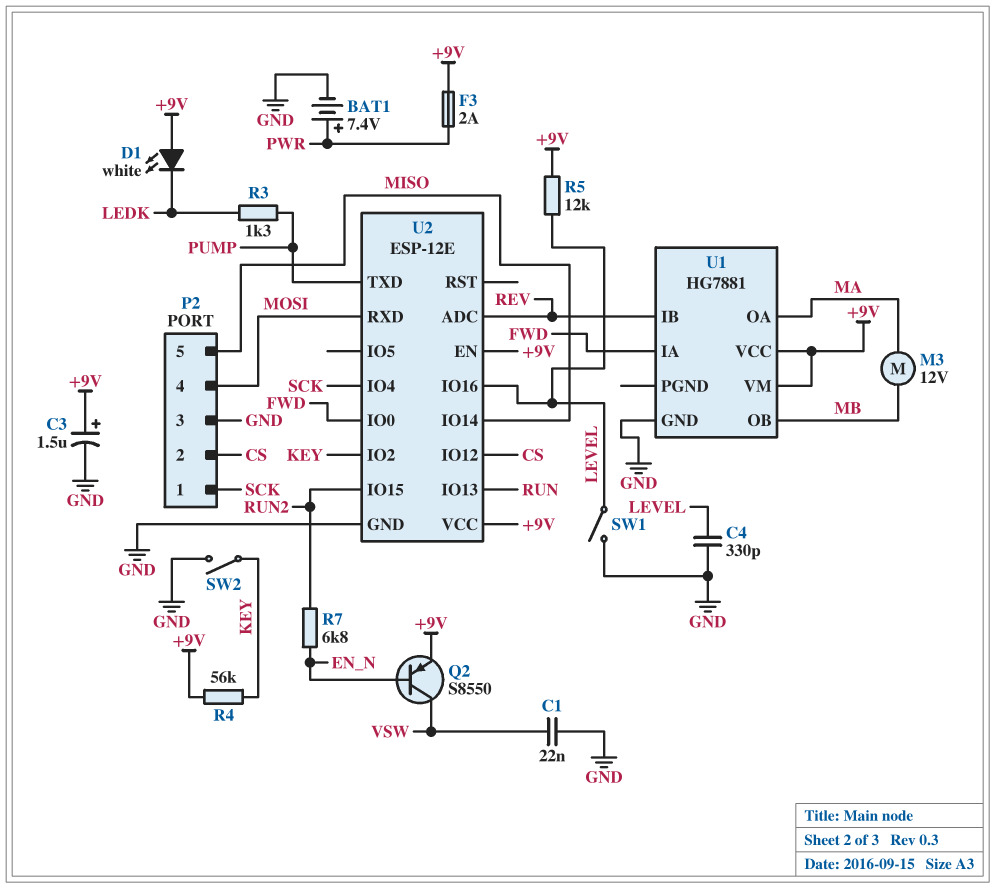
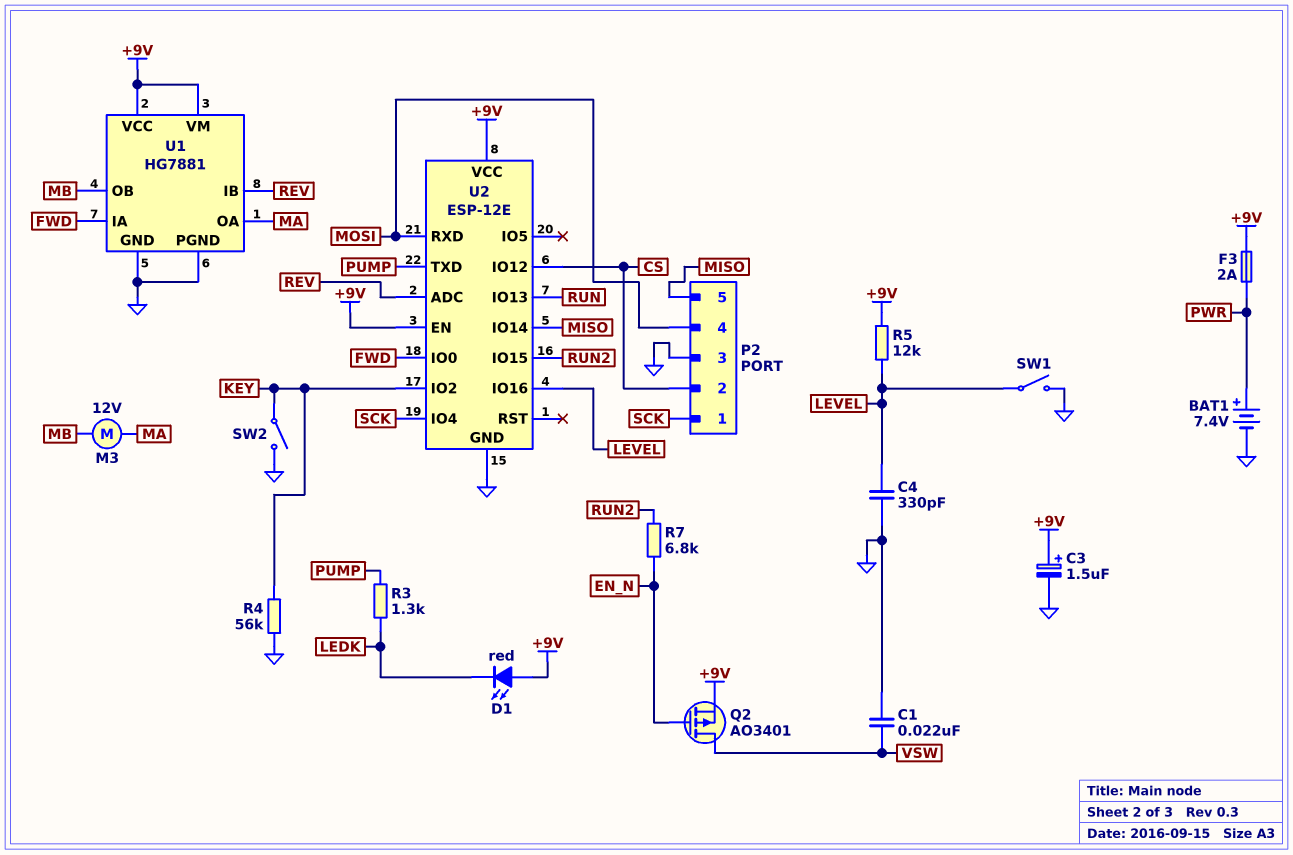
D1: LED white (A +9V, K LEDK) -> LED red (A +9V, K LEDK)
Q2: PNP S8550 (B EN_N, C VSW, E +9V) -> PMOS AO3401 (G EN_N, D VSW, S +9V)
R4: 56k (+9V, KEY) -> 56k (GND, KEY)
U1 pin PGND: none -> GND

